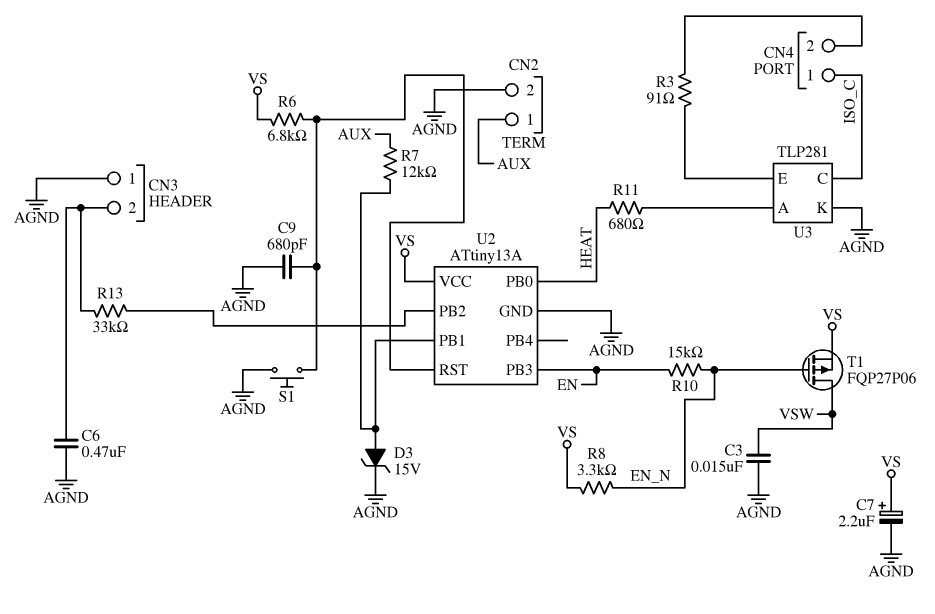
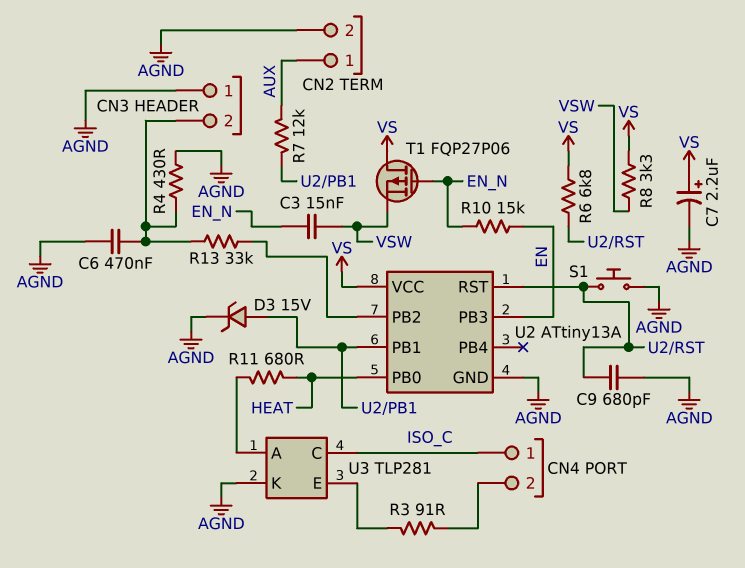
C3: 15nF (AGND, VSW) -> 15nF (EN_N, VSW)
R4: none -> 430 (AGND, CN3/2)
R8: 3.3k (EN_N, VS) -> 3.3k (VS, VSW)
T1: PMOS FQP27P06 (G EN_N, D VSW, S VS) -> PMOS FQP27P06 (G EN_N, D VS, S VSW)

